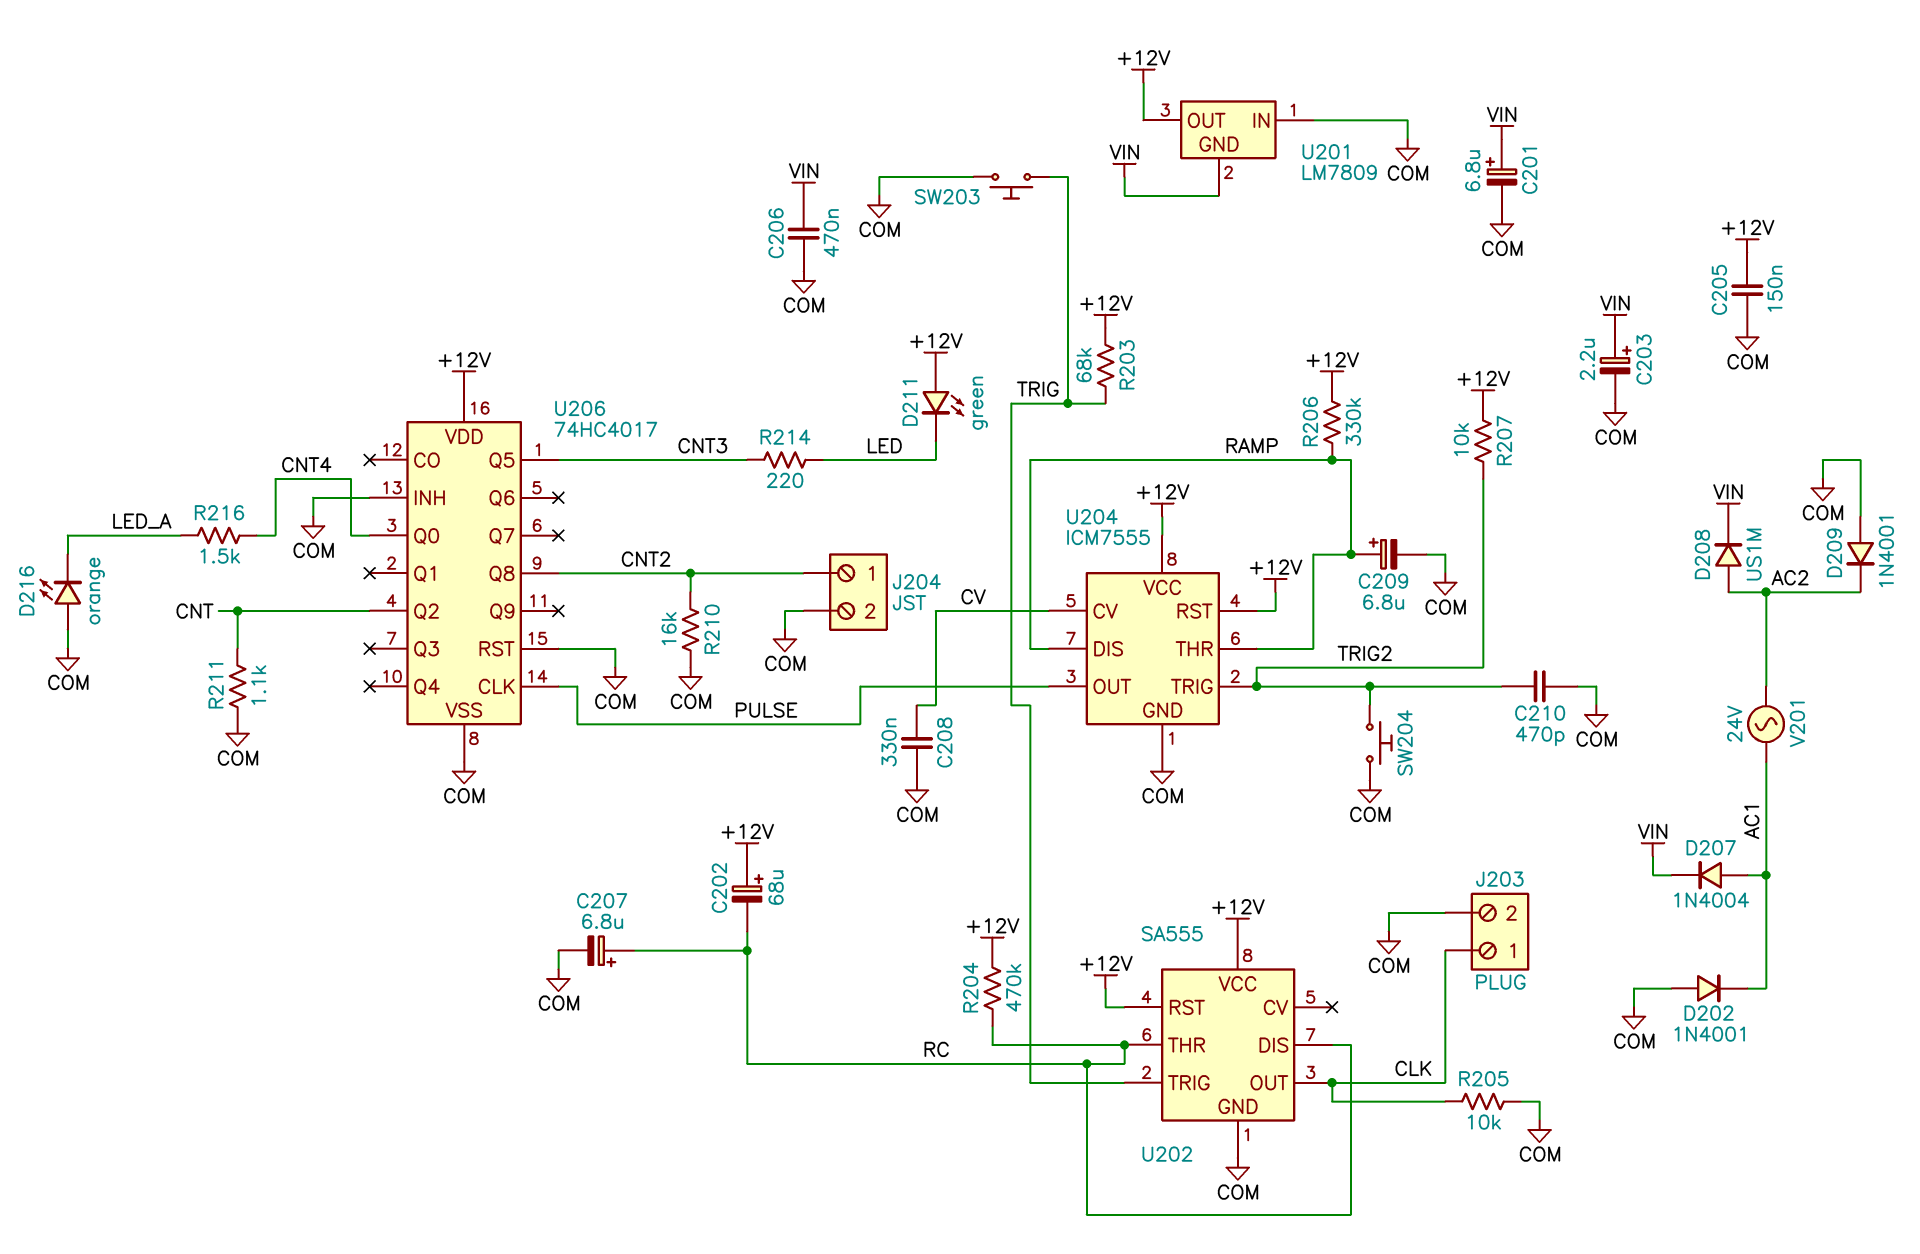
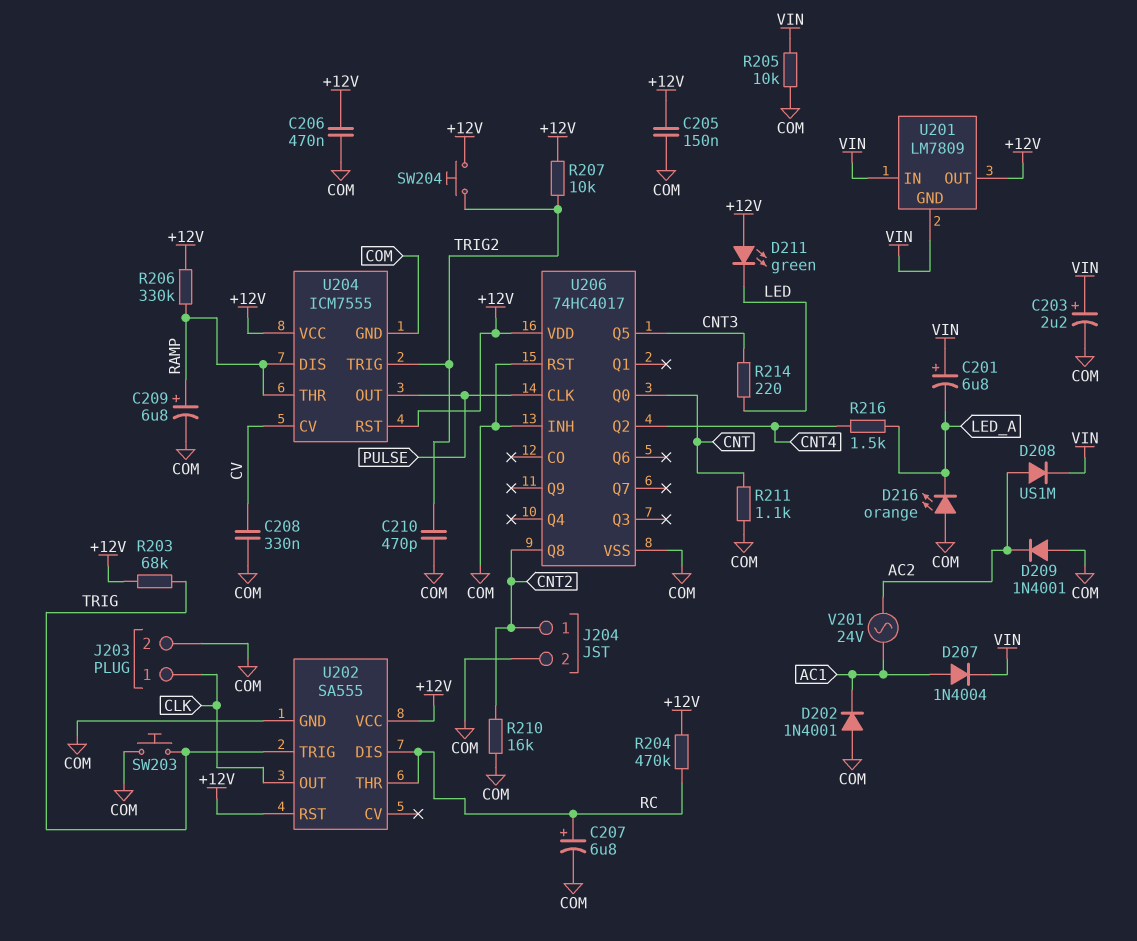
C201: 6.8uF (plus VIN, minus COM) -> 6.8uF (plus VIN, minus LED_A)
C202: 68uF (plus +12V, minus RC) -> none
C206: 470nF (COM, VIN) -> 470nF (+12V, COM)
R205: 10k (CLK, COM) -> 10k (COM, VIN)
SW204: button (COM, TRIG2) -> button (+12V, TRIG2)
U201 pin IN: COM -> VIN
U206 pin Q0: CNT4 -> CNT
U206 pin Q2: CNT -> CNT4

